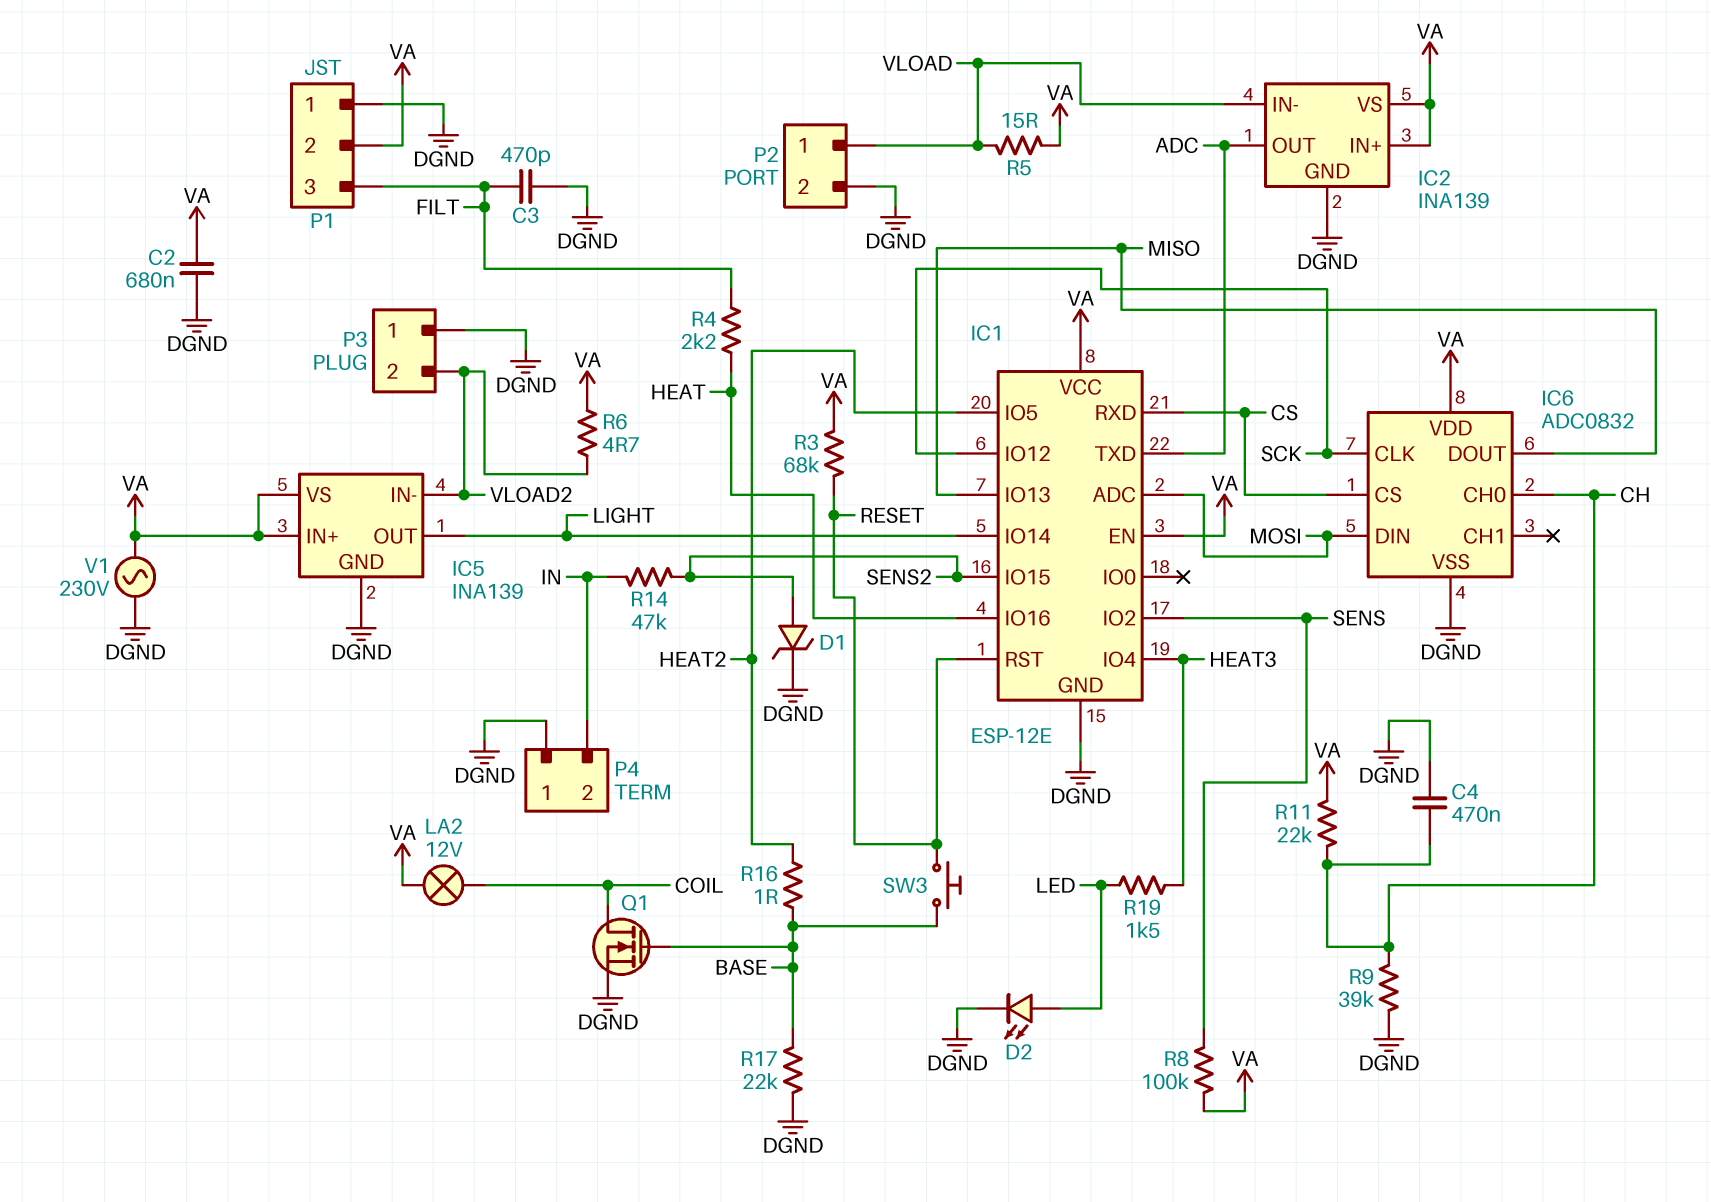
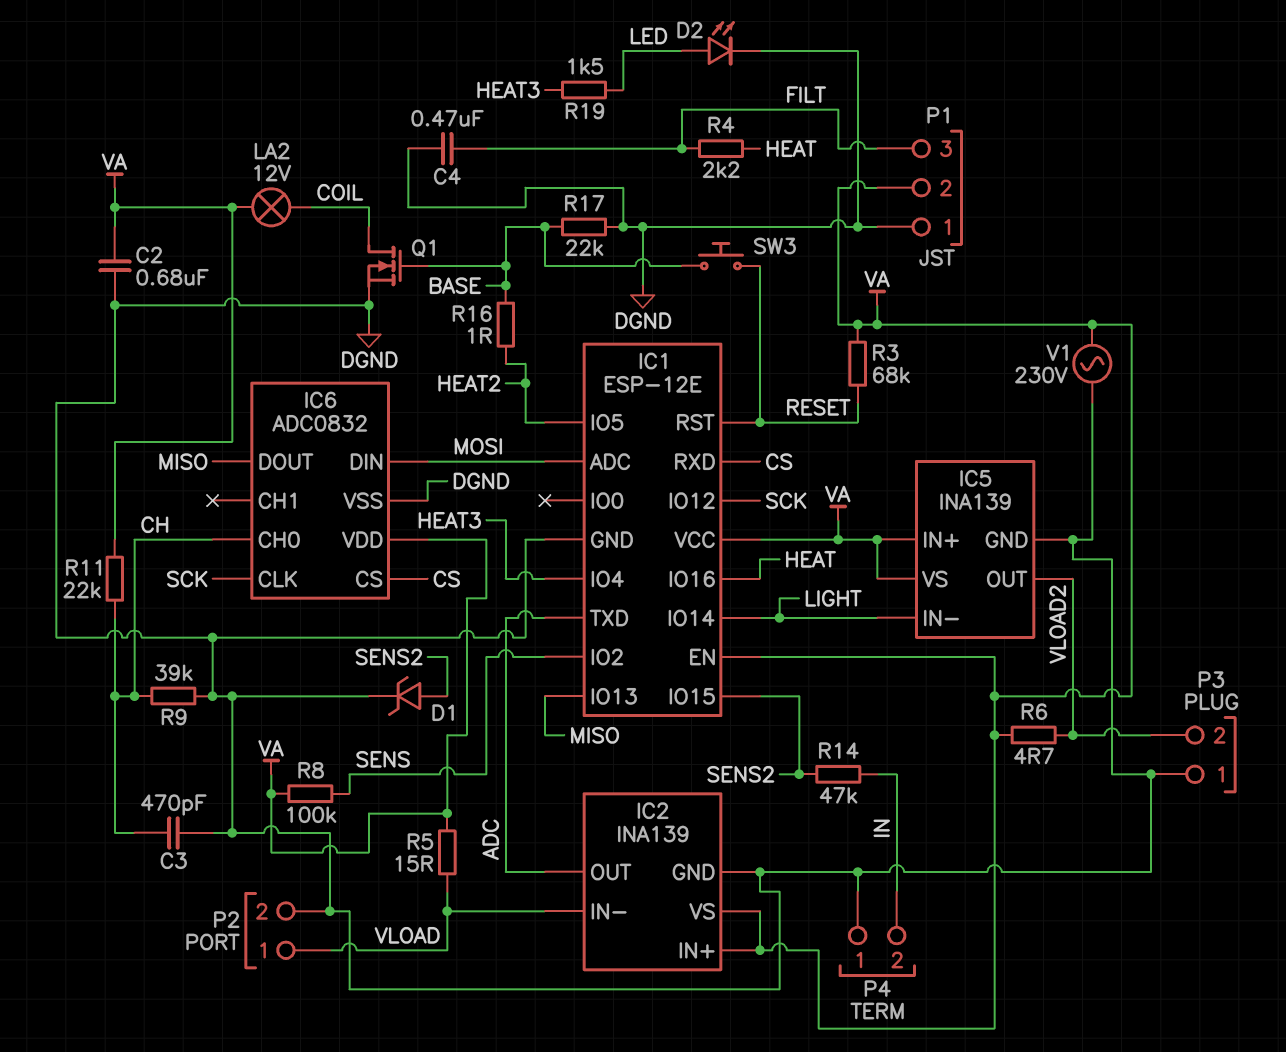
C3: 470pF (DGND, FILT) -> 470pF (CH, DGND)
C4: 470nF (CH, DGND) -> 470nF (DGND, FILT)
IC5 pin IN-: VLOAD2 -> LIGHT
IC5 pin OUT: LIGHT -> VLOAD2

